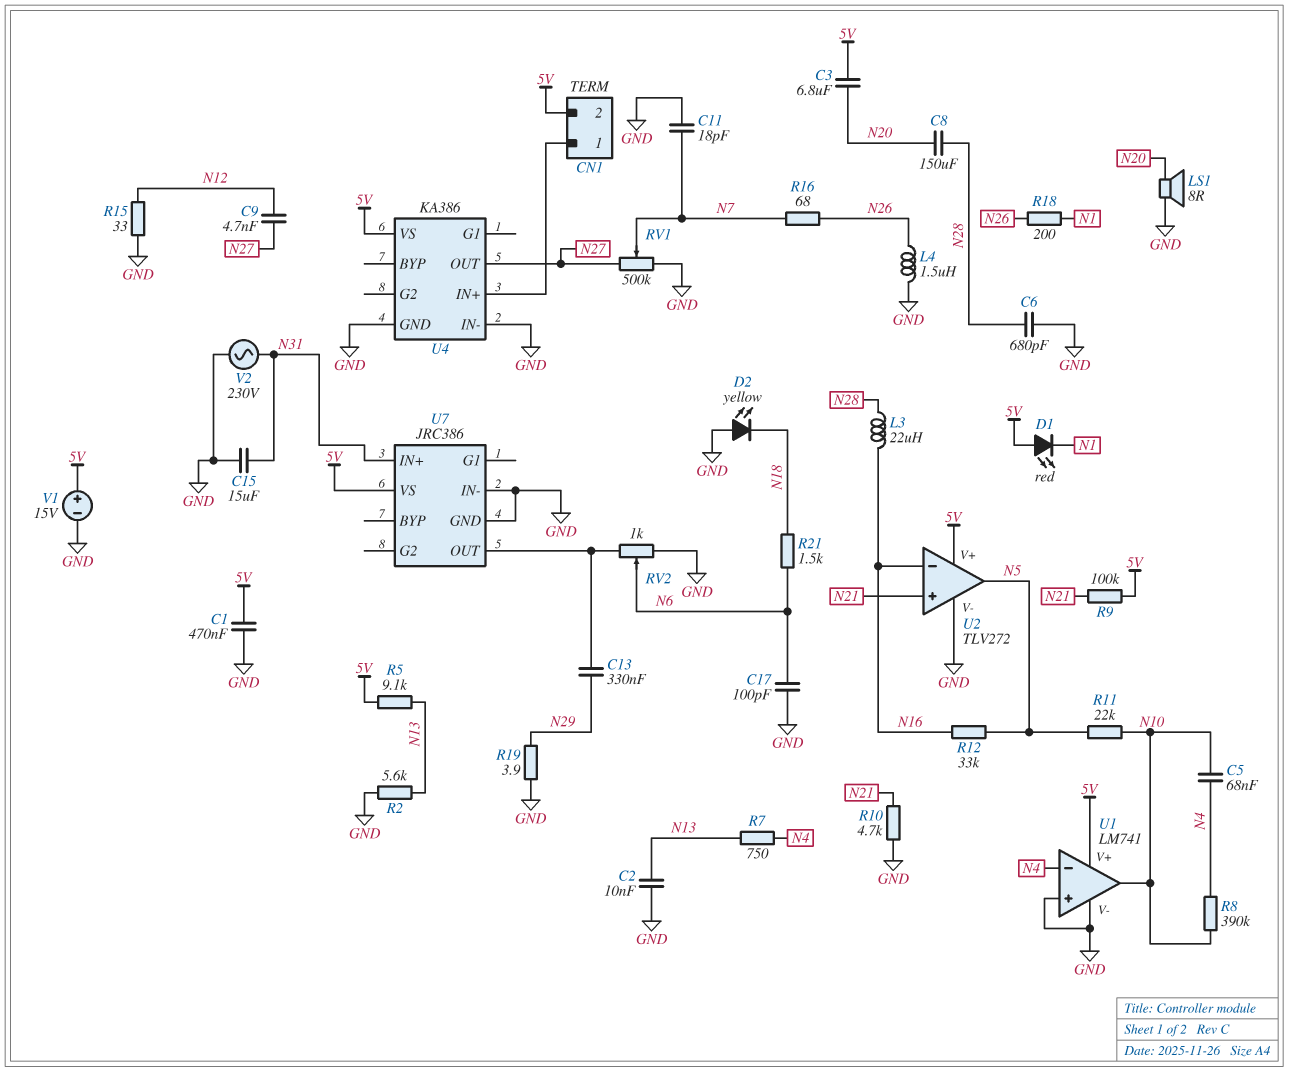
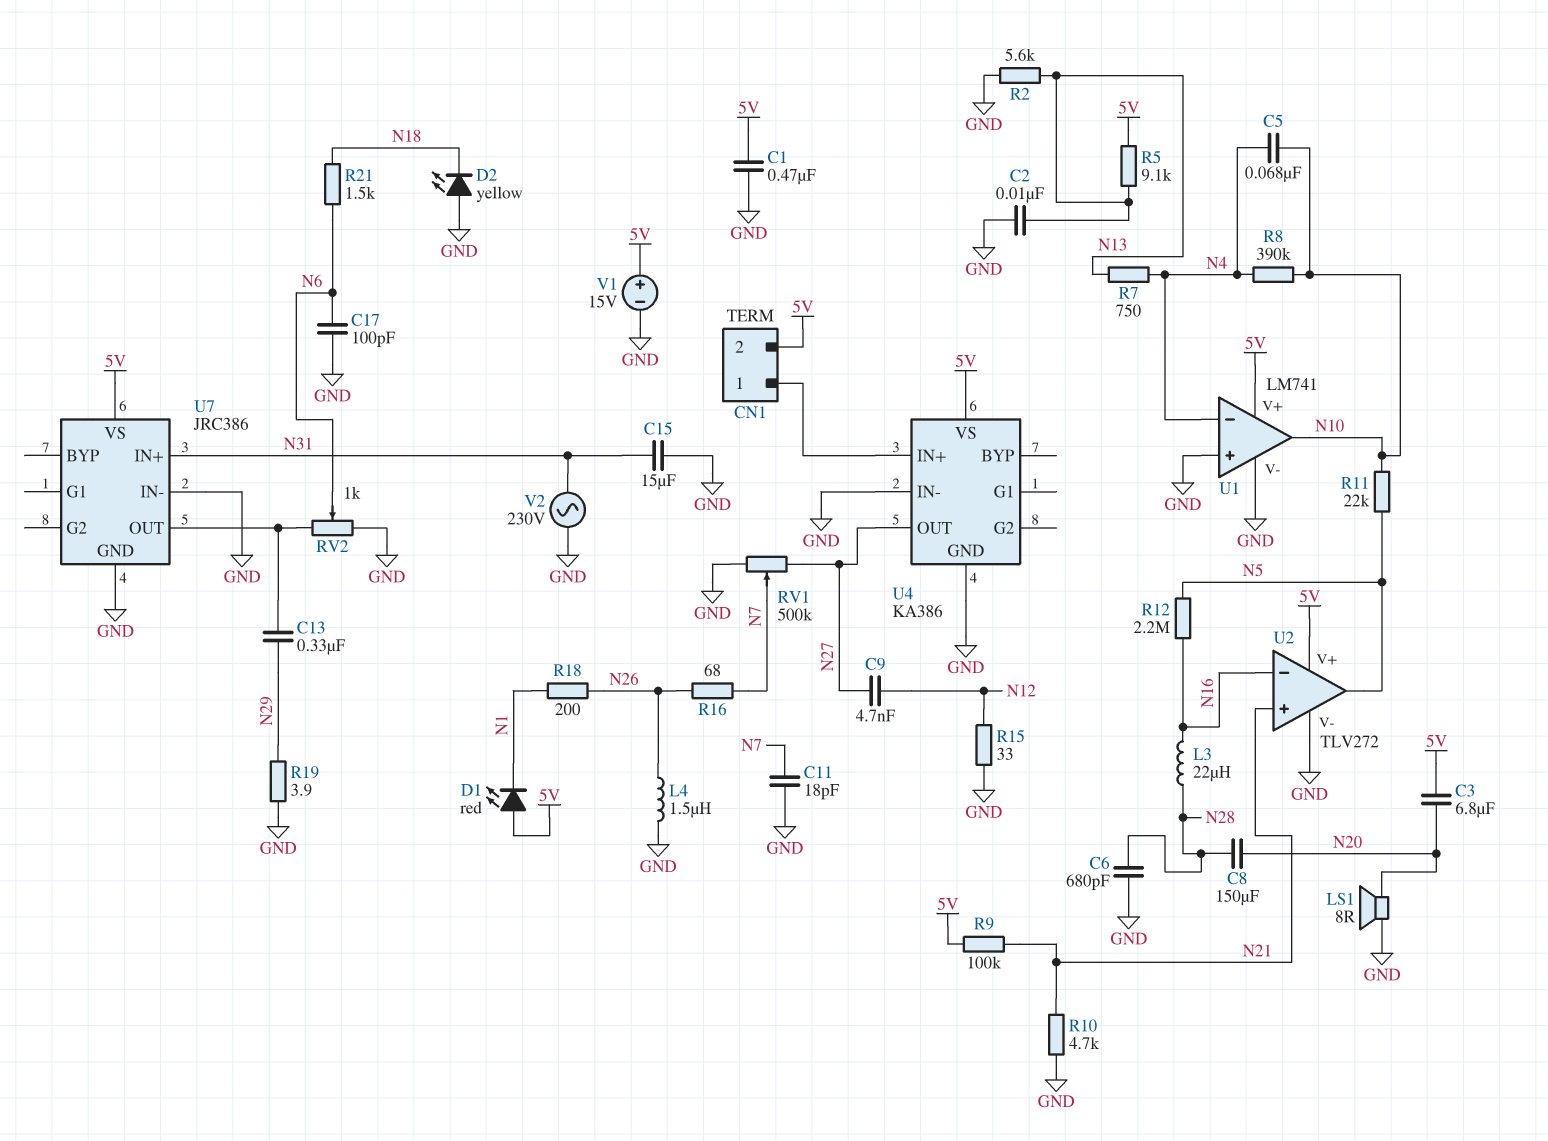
R12: 33k (N5, N16) -> 2.2M (N5, N16)

